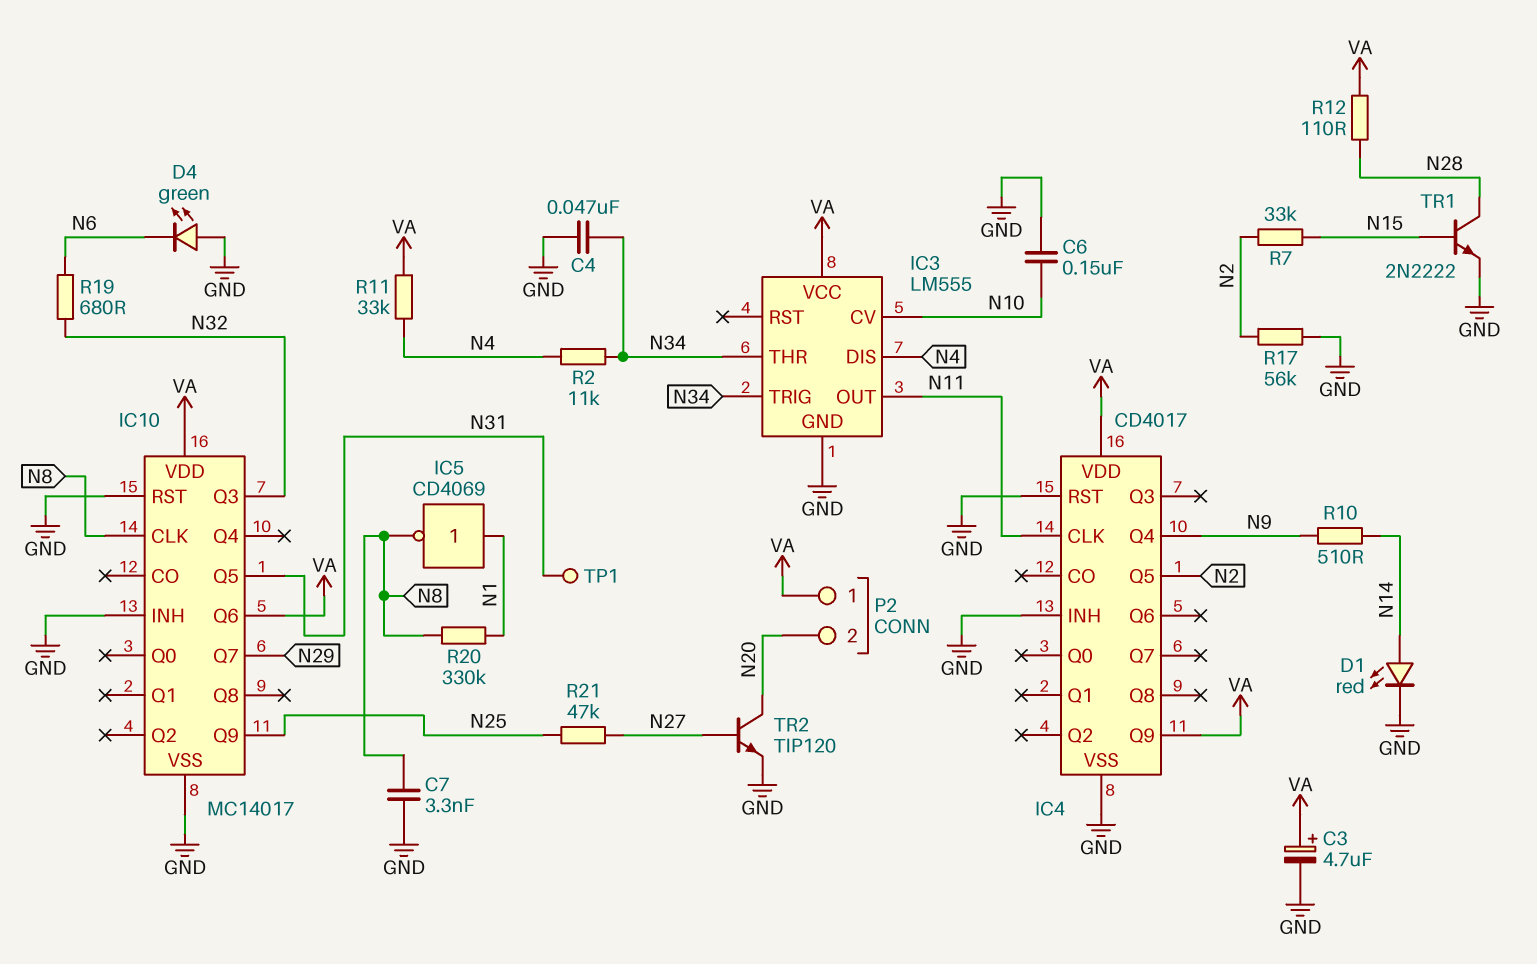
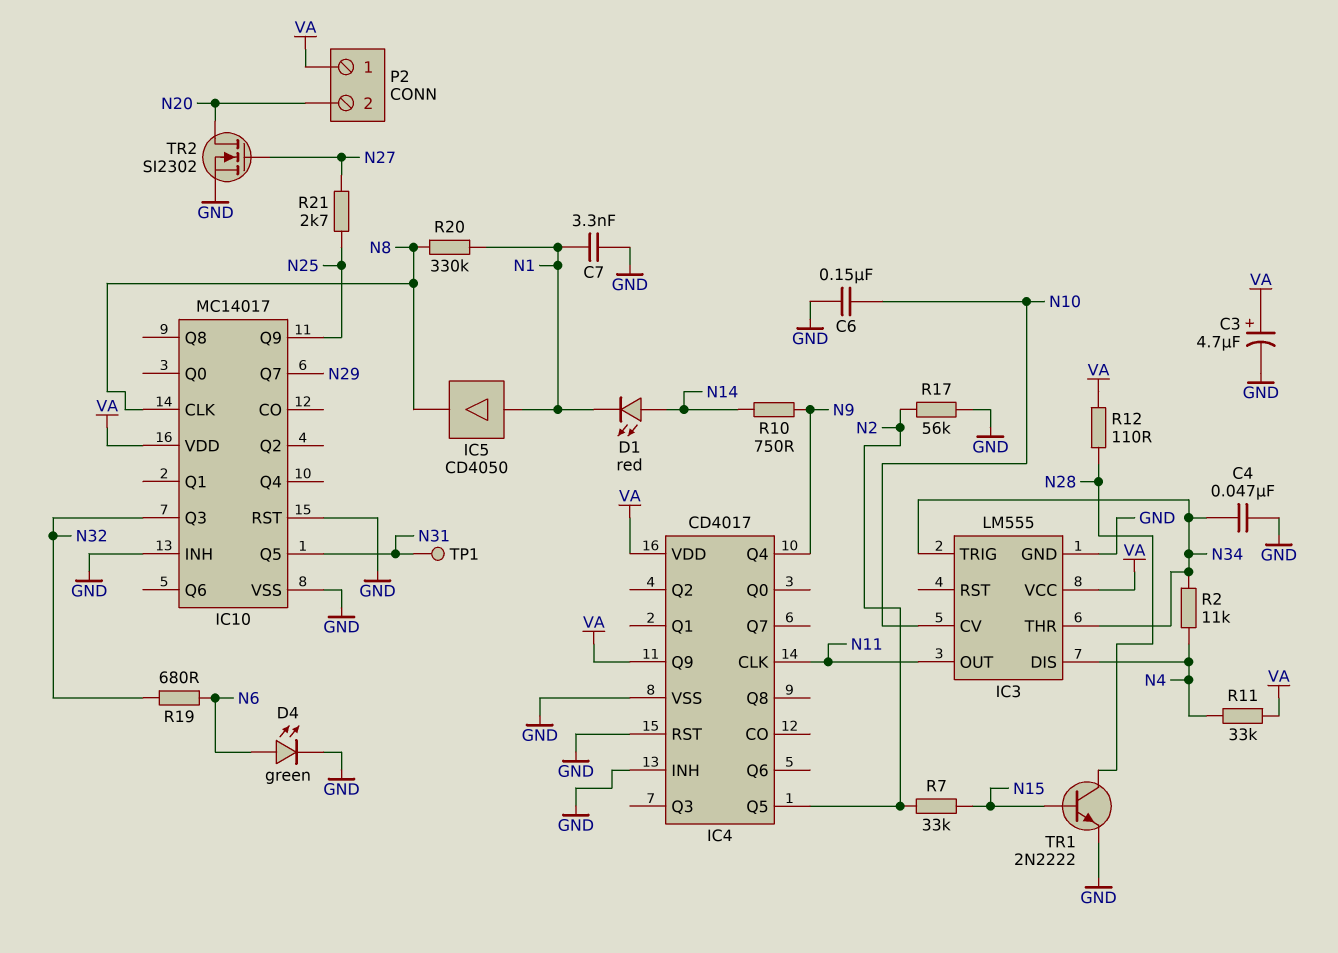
C7: 3.3nF (GND, N8) -> 3.3nF (GND, N1)
D1: LED red (A N14, K GND) -> LED red (A N14, K N1)
D4: LED green (A GND, K N6) -> LED green (A N6, K GND)
IC5: NOT CD4069 (in N1, out N8) -> buffer CD4050 (in N1, out N8)
IC10 pin Q6: VA -> none
R10: 510 (N9, N14) -> 750 (N9, N14)
R21: 47k (N25, N27) -> 2.7k (N25, N27)
TR2: NPN TIP120 (B N27, C N20, E GND) -> NMOS SI2302 (G N27, D N20, S GND)

